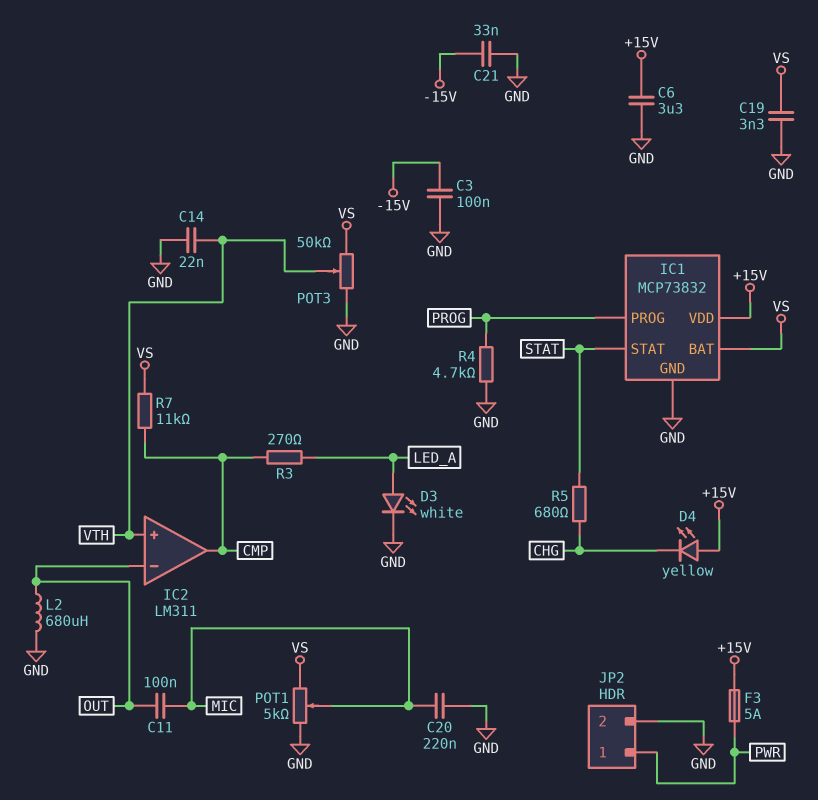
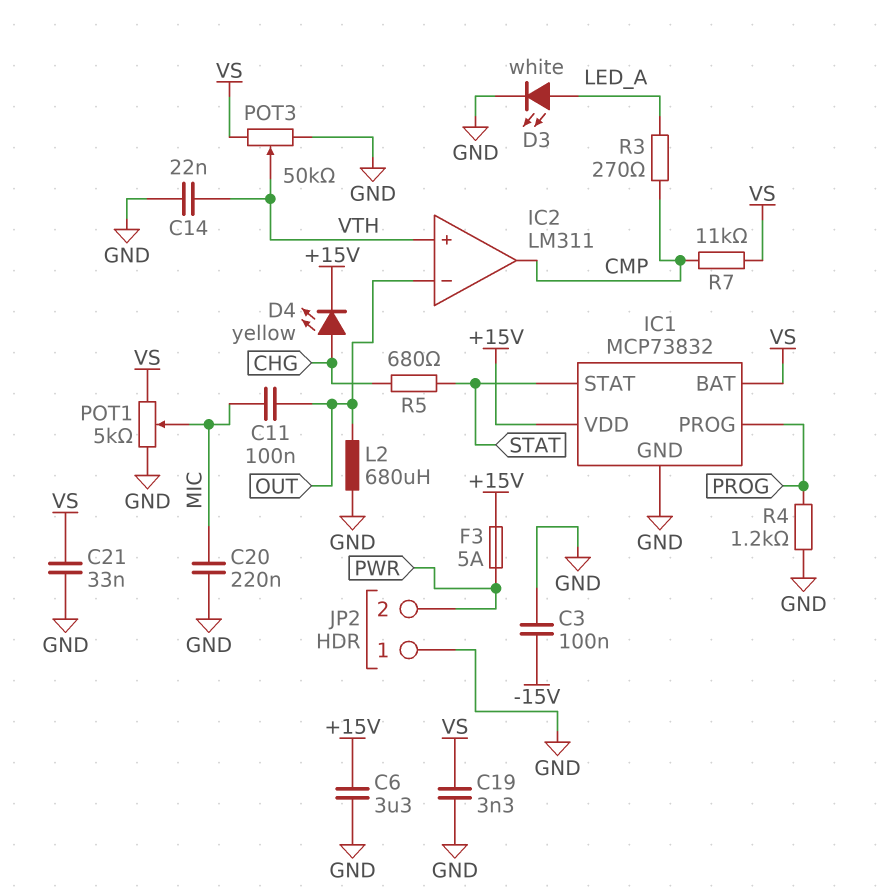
C21: 33nF (-15V, GND) -> 33nF (GND, VS)
D4: LED yellow (A +15V, K CHG) -> LED yellow (A CHG, K +15V)
JP2 pin 1: PWR -> GND
JP2 pin 2: GND -> PWR
R4: 4.7k (GND, PROG) -> 1.2k (GND, PROG)

